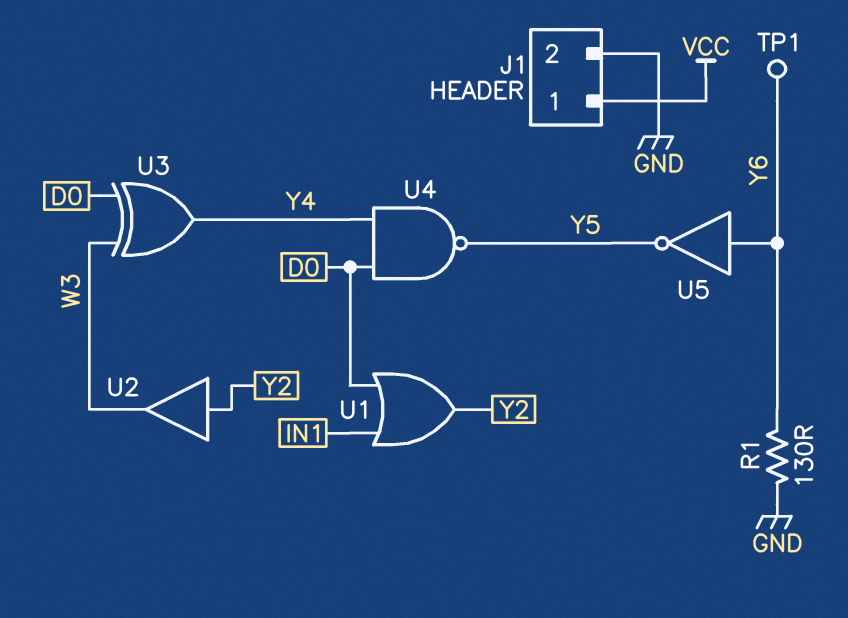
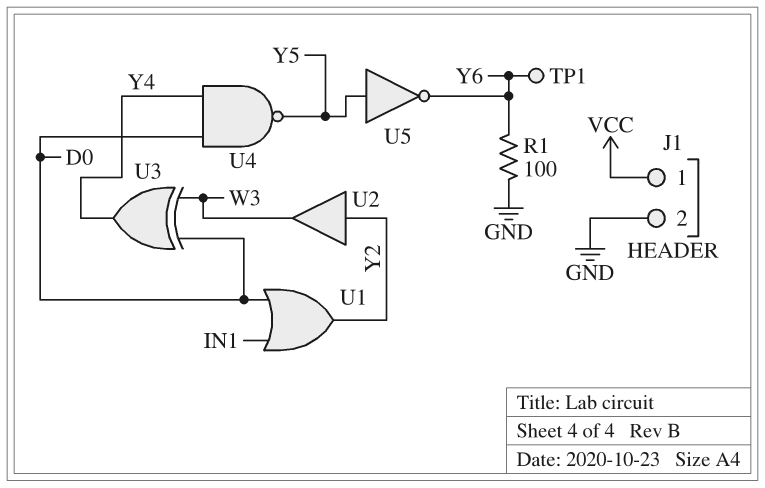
R1: 130 (GND, Y6) -> 100 (GND, Y6)
U5: NOT (in Y6, out Y5) -> NOT (in Y5, out Y6)

